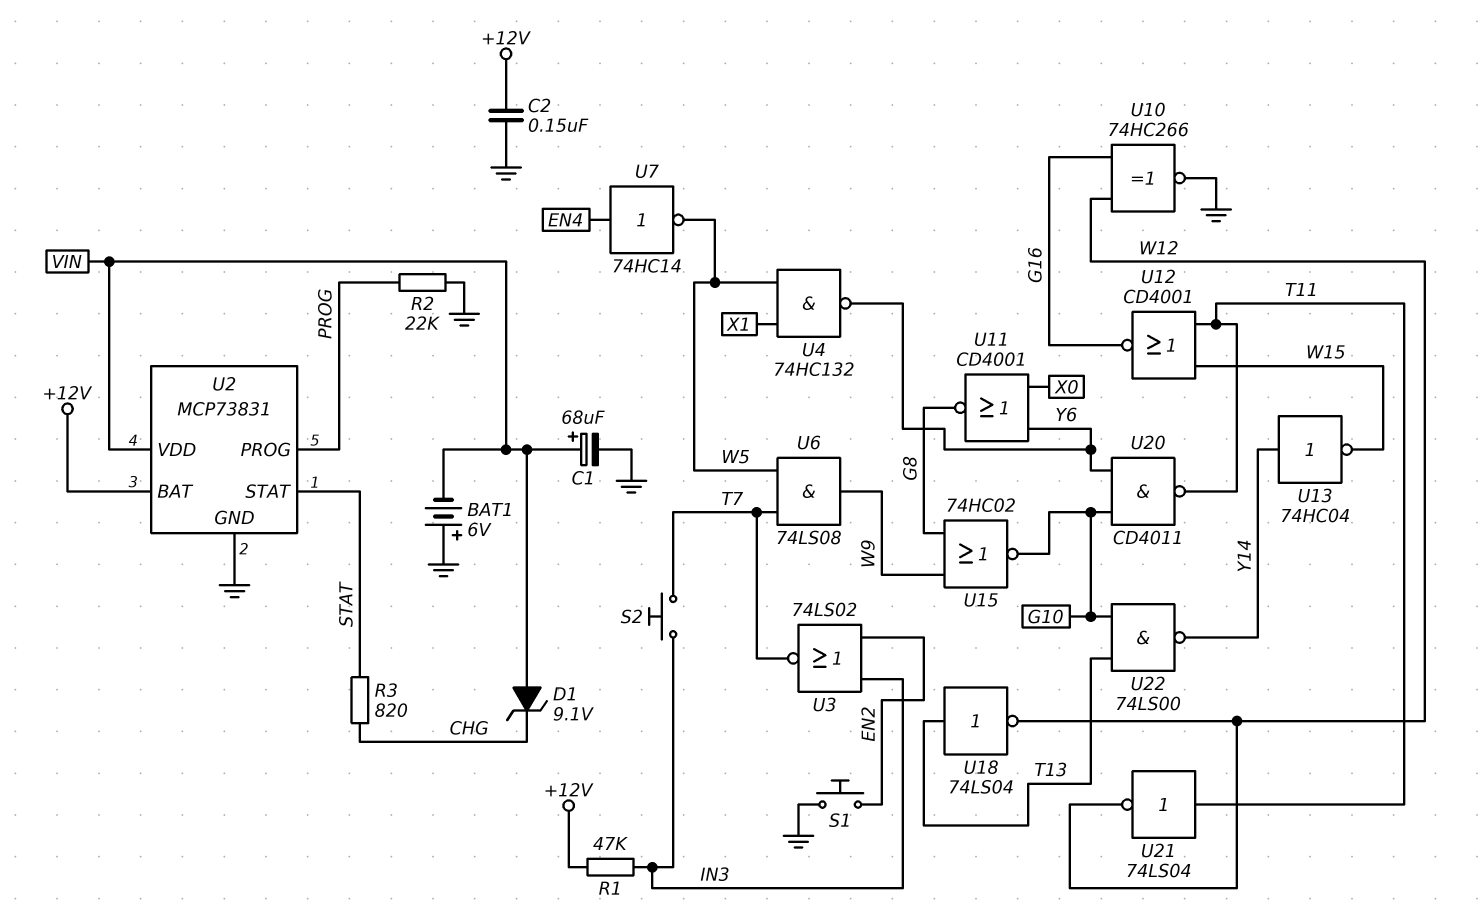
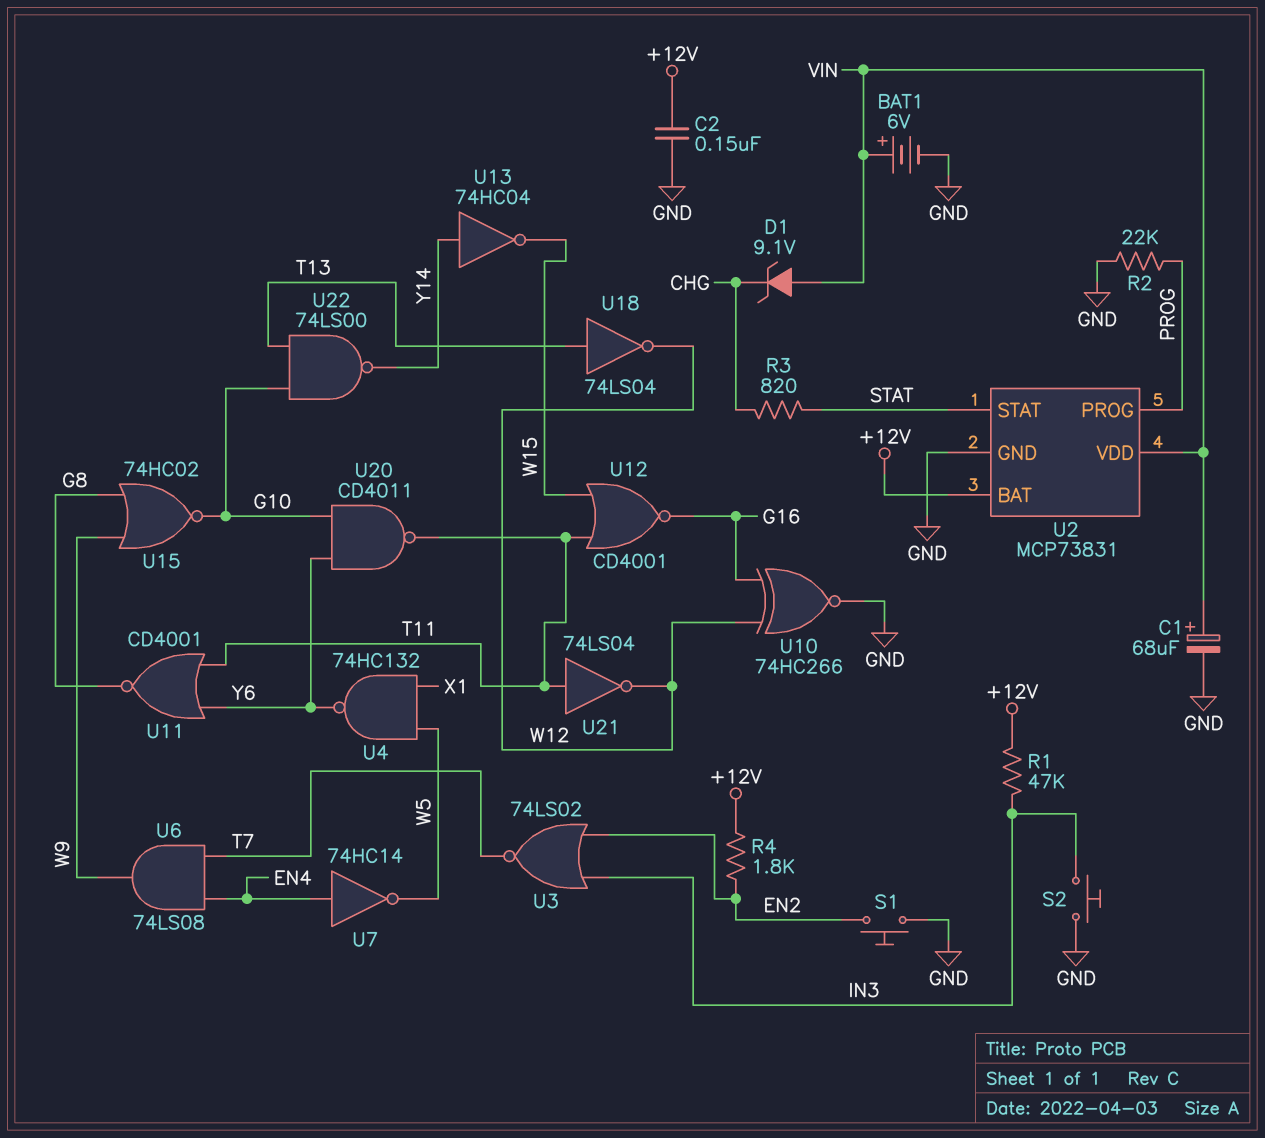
BAT1: 6V (plus GND, minus VIN) -> 6V (plus VIN, minus GND)
R4: none -> 1.8k (+12V, EN2)
S2: button (IN3, T7) -> button (GND, IN3)
U6: AND 74LS08 (in T7, in W5, out W9) -> AND 74LS08 (in EN4, in T7, out W9)
U11: NOR CD4001 (in X0, in Y6, out G8) -> NOR CD4001 (in T11, in Y6, out G8)

